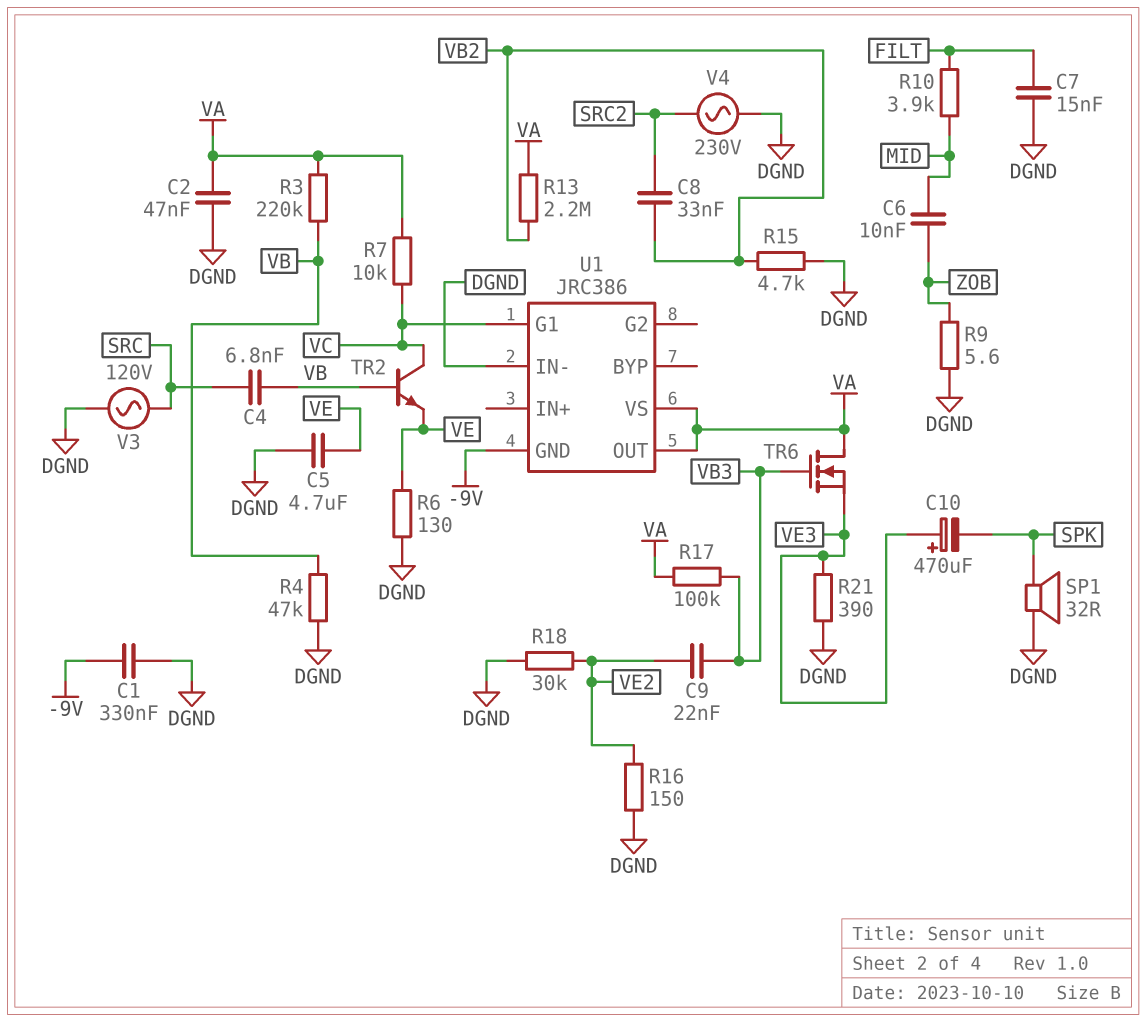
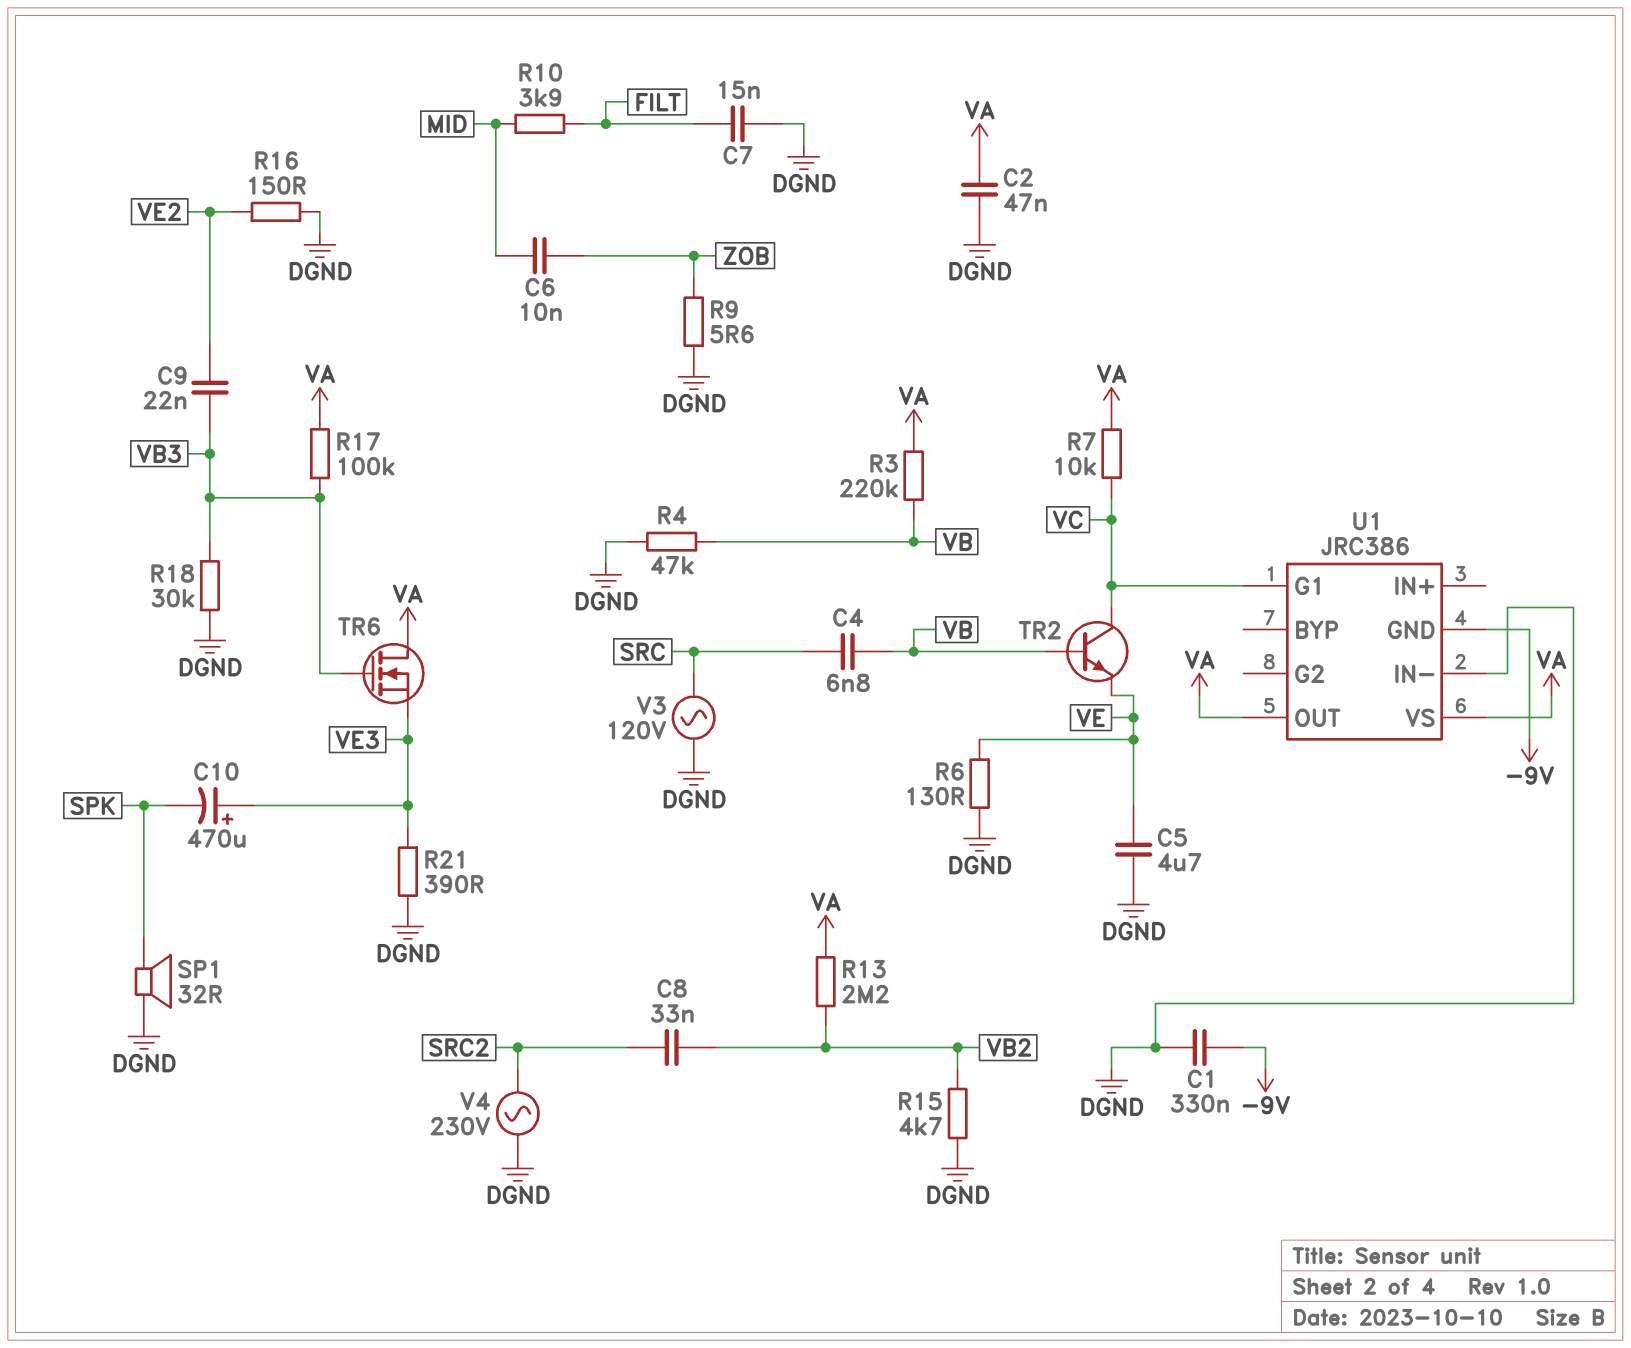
R18: 30k (DGND, VE2) -> 30k (DGND, VB3)

